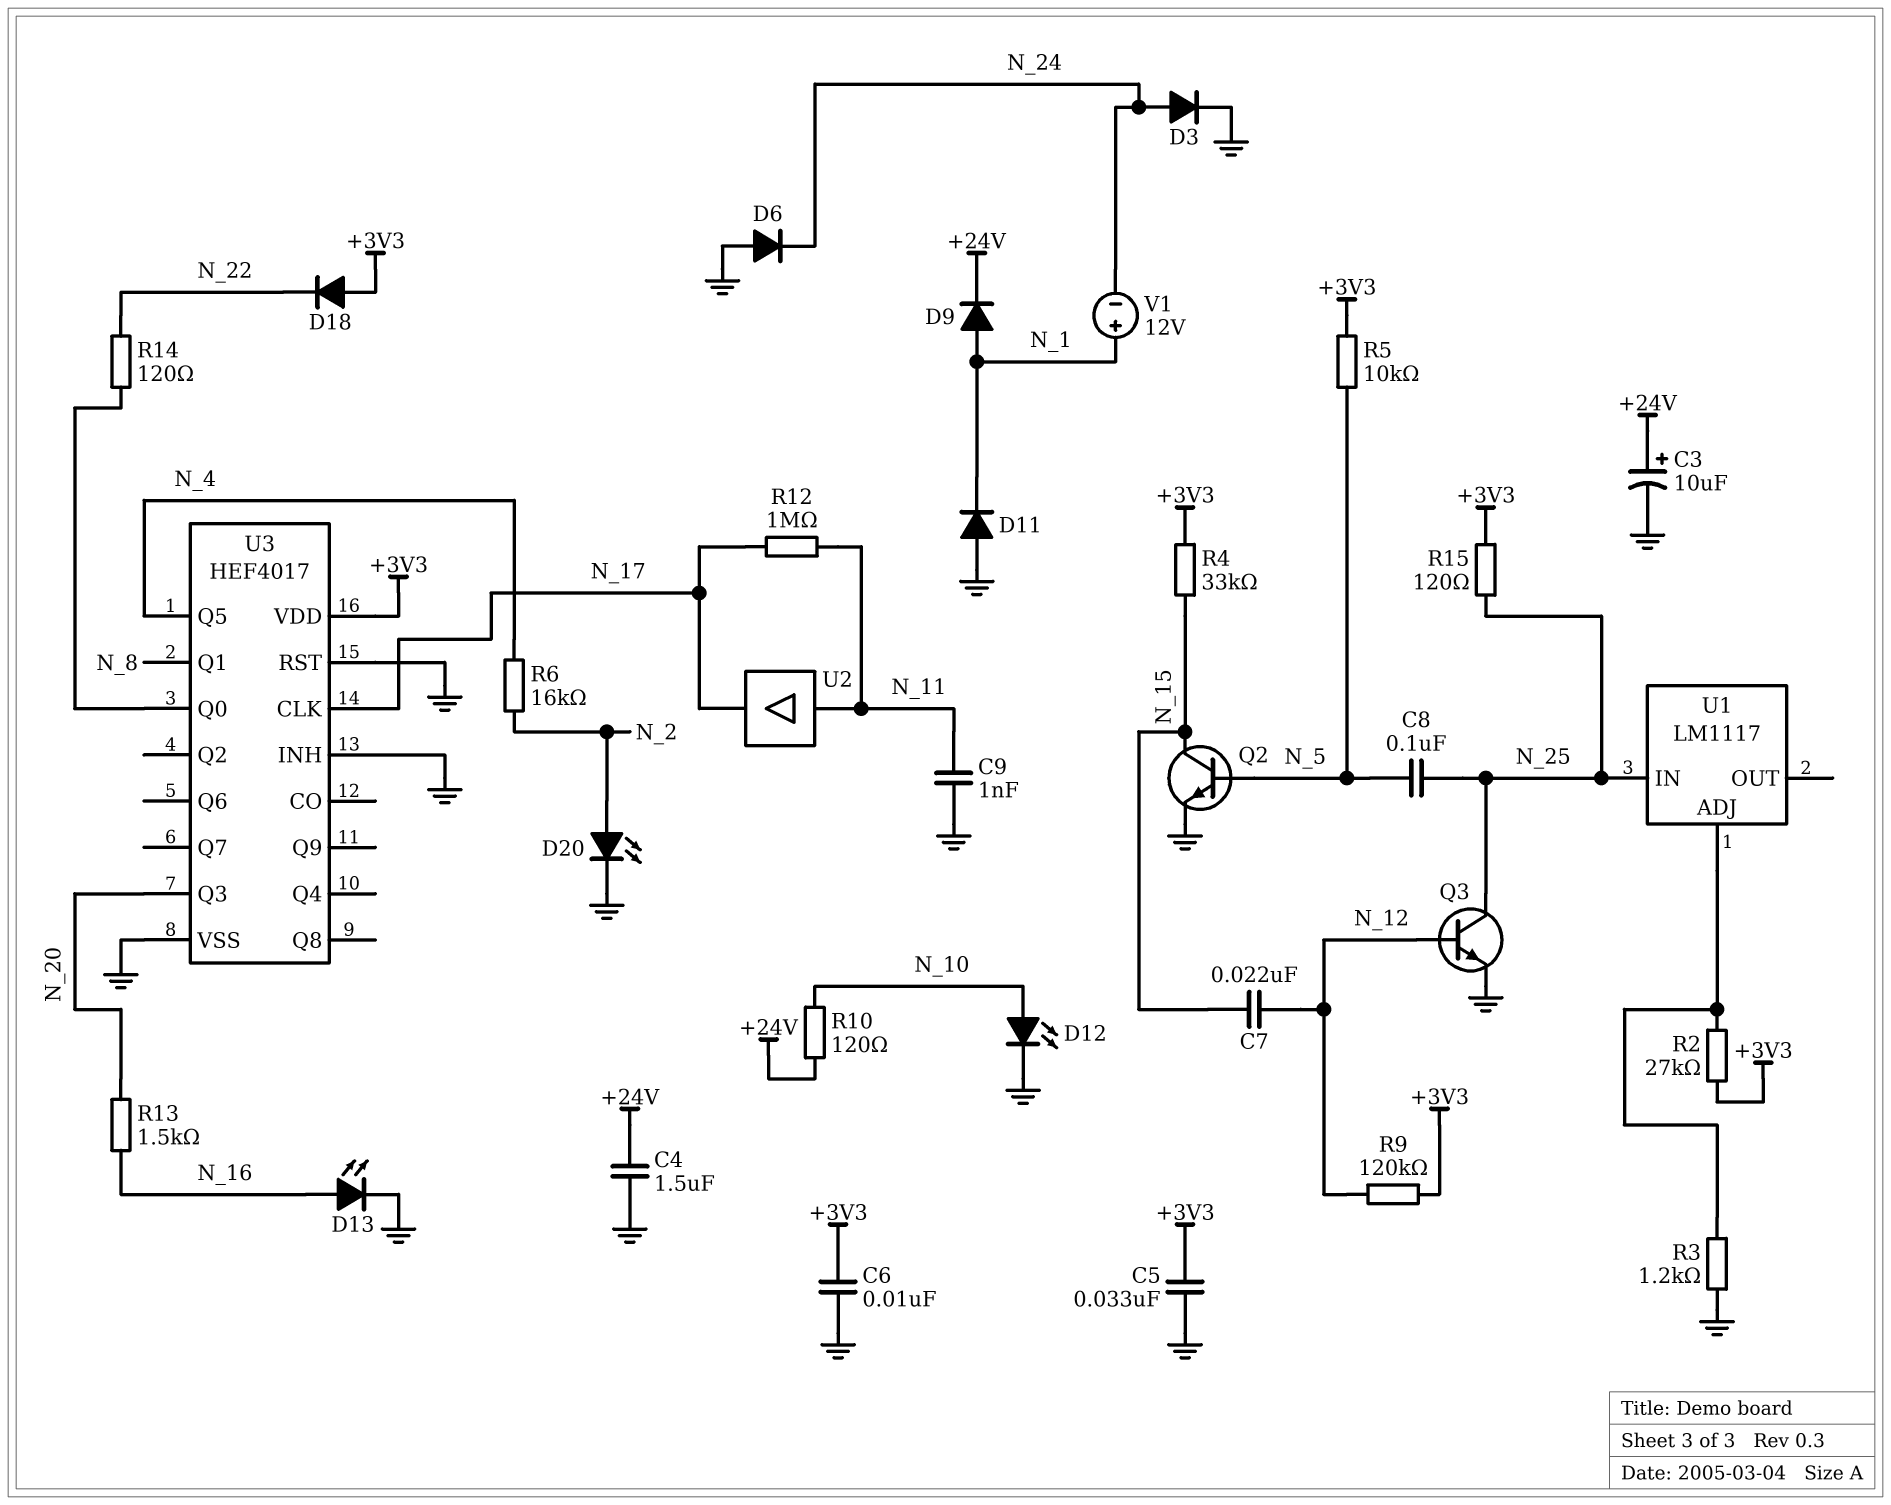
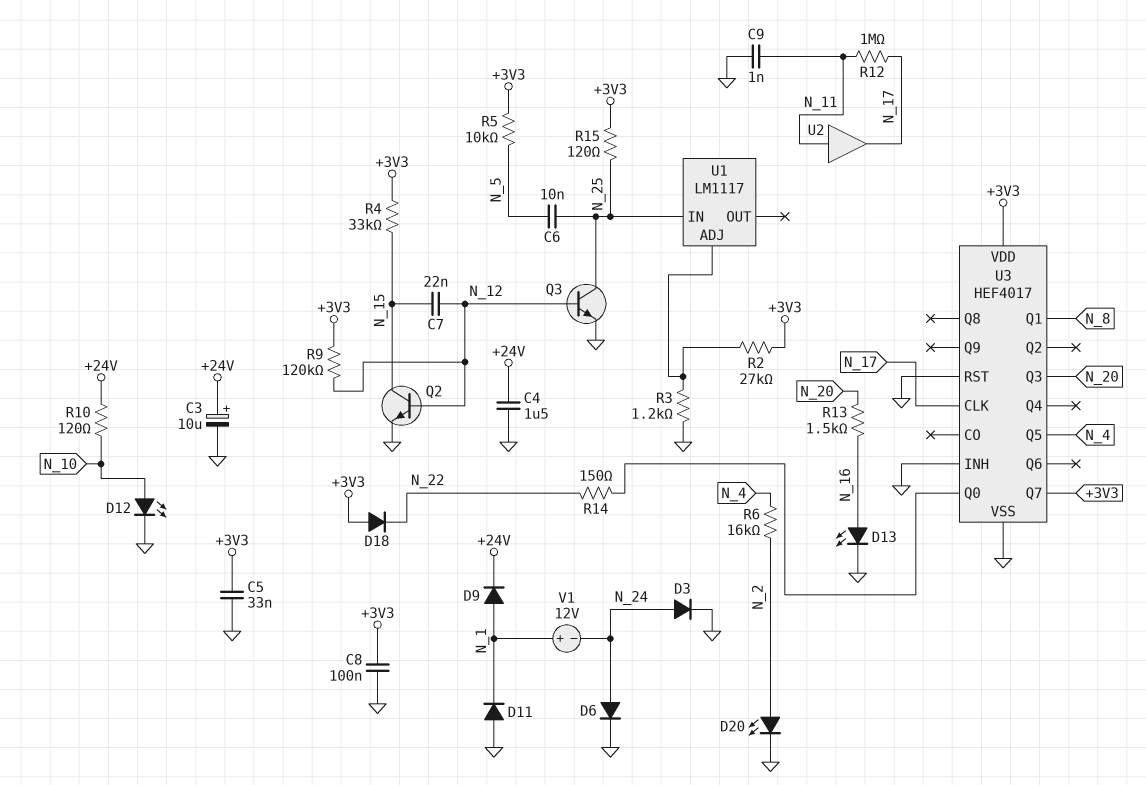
C6: 10nF (+3V3, GND) -> 10nF (N_5, N_25)
C8: 100nF (N_5, N_25) -> 100nF (+3V3, GND)
D6: diode (A GND, K N_24) -> diode (A N_24, K GND)
Q2: NPN (B N_5, C N_15, E GND) -> NPN (B N_12, C N_15, E GND)
R14: 120 (N_22, U3/Q0) -> 150 (N_22, U3/Q0)
U3 pin Q7: none -> +3V3

